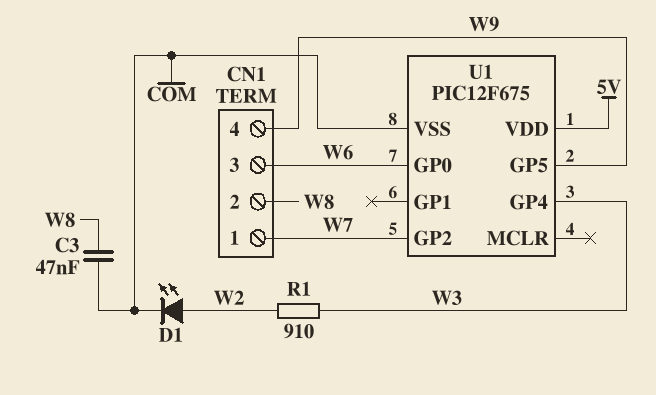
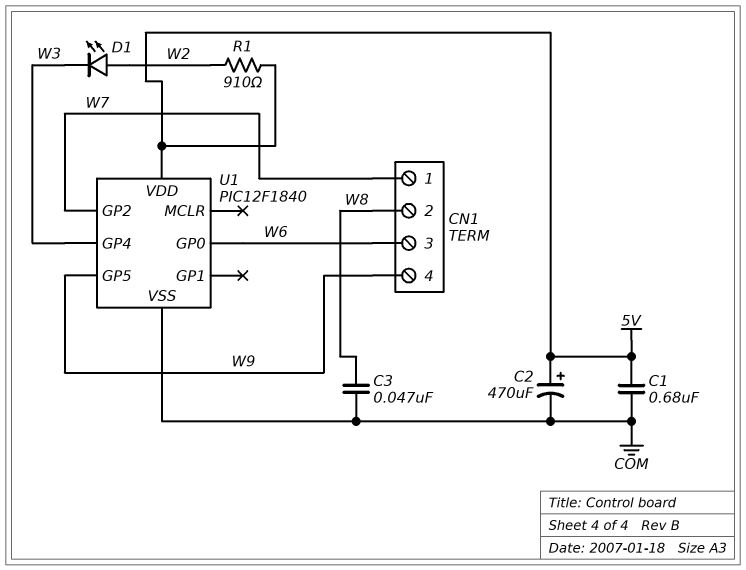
C1: none -> 680nF (5V, COM)
C2: none -> 470uF (plus 5V, minus COM)
D1: LED (A W2, K COM) -> LED (A W2, K W3)
R1: 910 (W2, W3) -> 910 (5V, W2)
U1: PIC12F675 -> PIC12F1840

